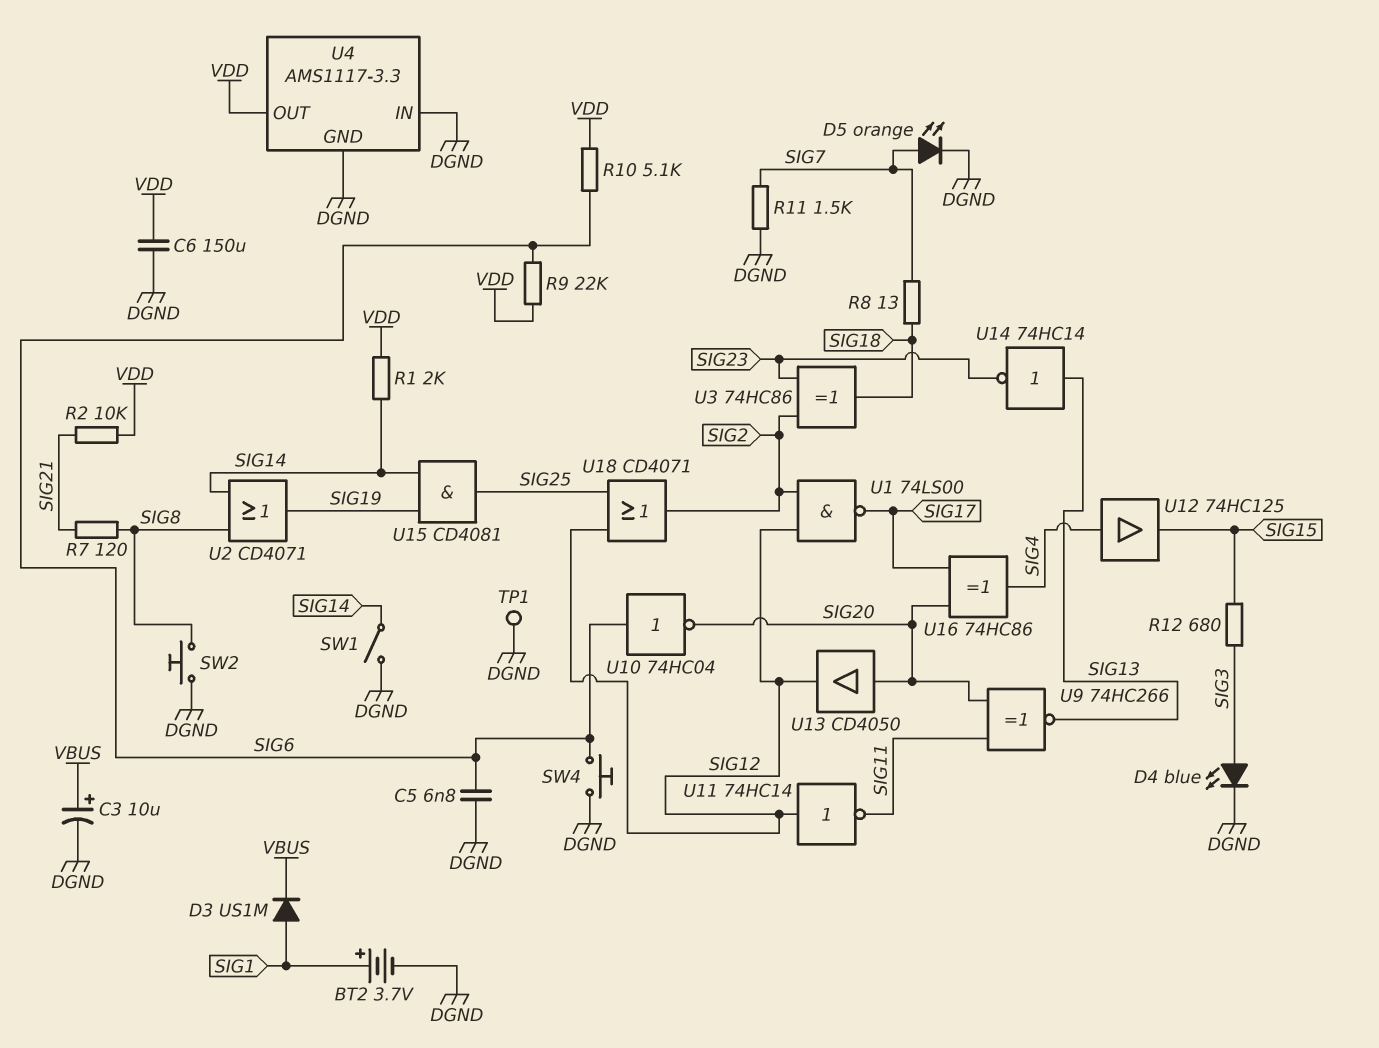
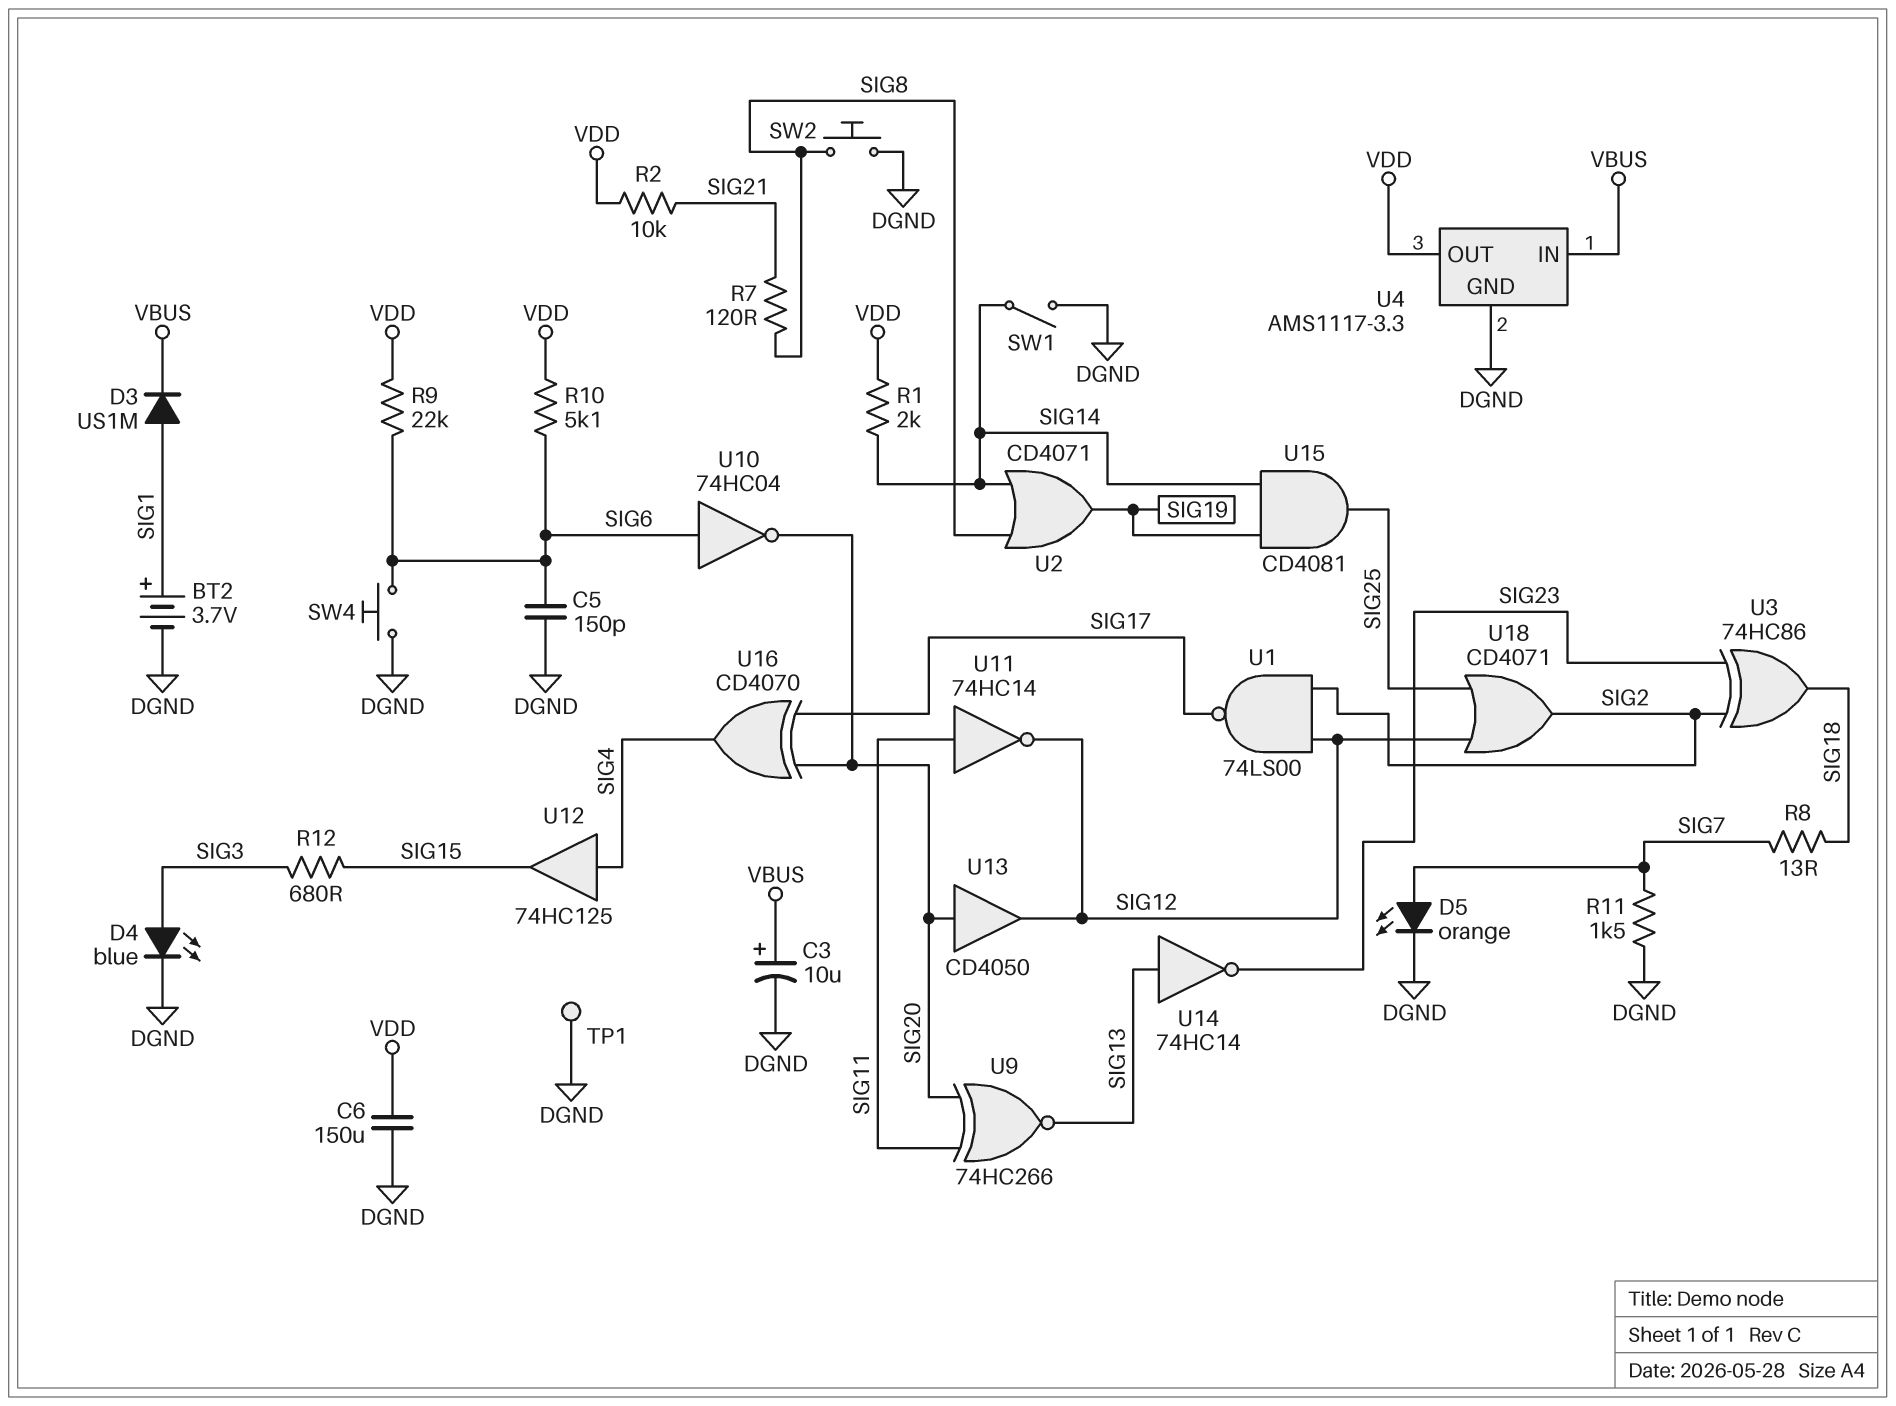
C5: 6.8nF (DGND, SIG6) -> 150pF (DGND, SIG6)
U4 pin IN: DGND -> VBUS
U11: NOT 74HC14 (in SIG12, out SIG11) -> NOT 74HC14 (in SIG11, out SIG12)
U16: XOR 74HC86 (in SIG17, in SIG20, out SIG4) -> XOR CD4070 (in SIG17, in SIG20, out SIG4)

